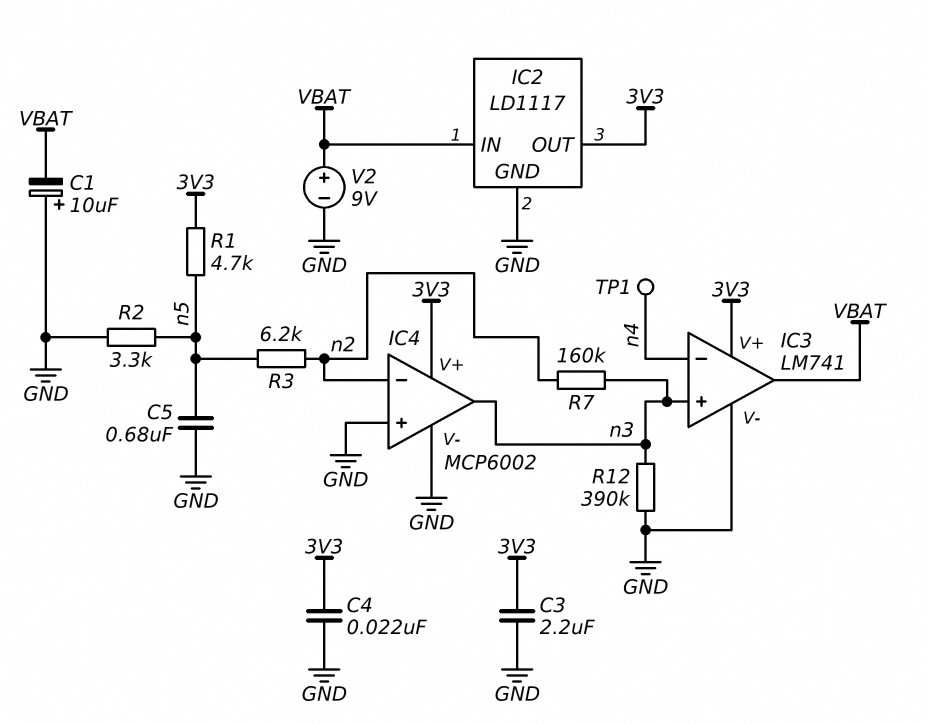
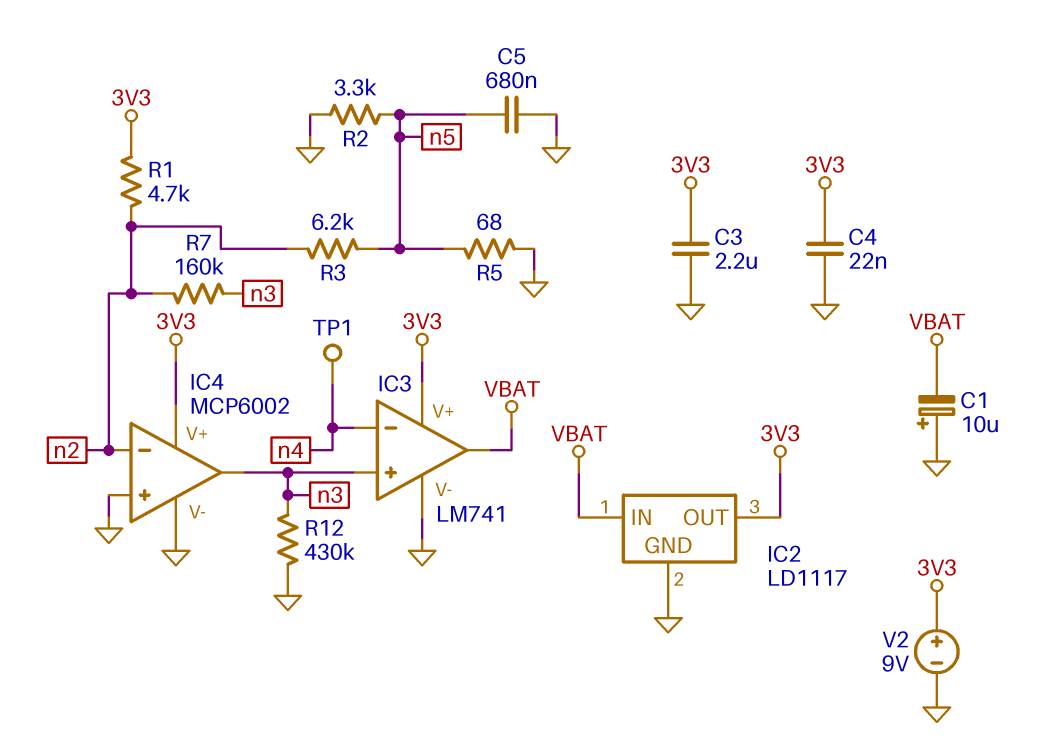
R1: 4.7k (3V3, n5) -> 4.7k (3V3, n2)
R5: none -> 68 (GND, n5)
R12: 390k (GND, n3) -> 430k (GND, n3)
V2: 9V (plus VBAT, minus GND) -> 9V (plus 3V3, minus GND)

